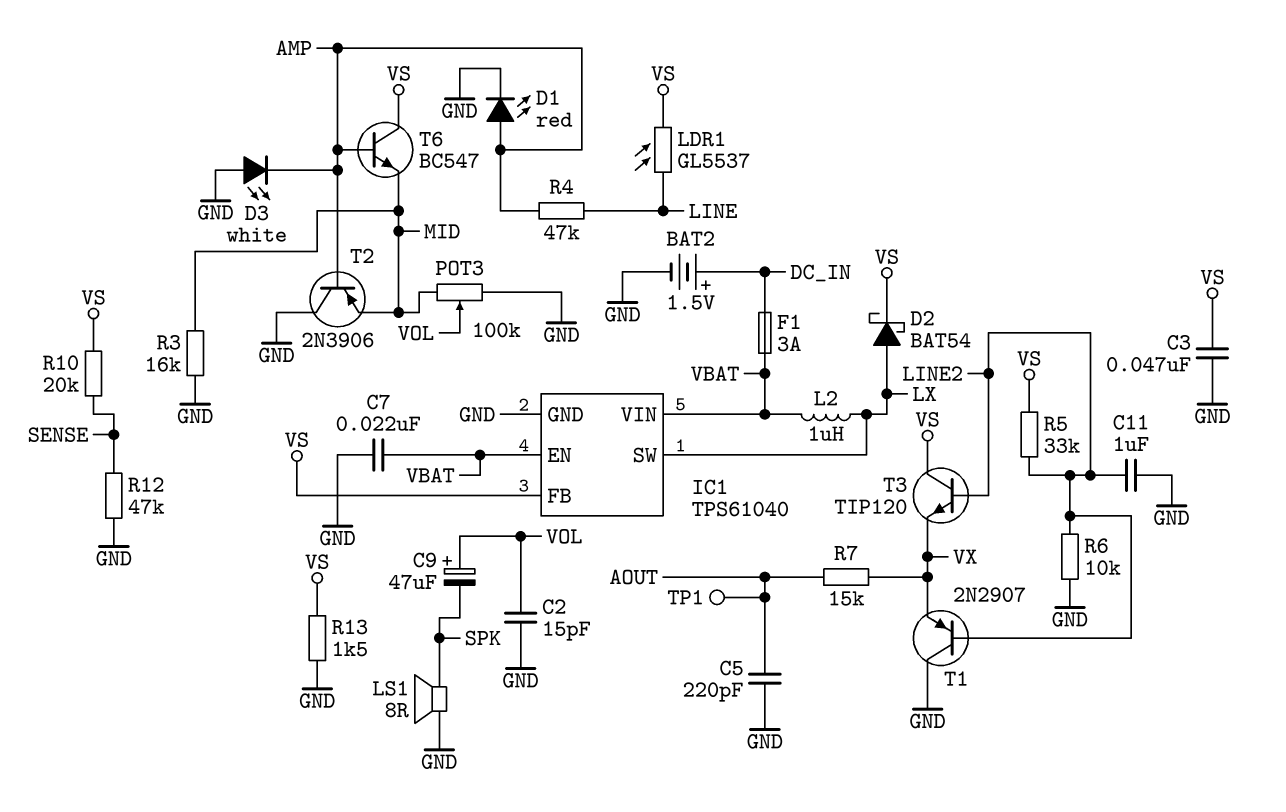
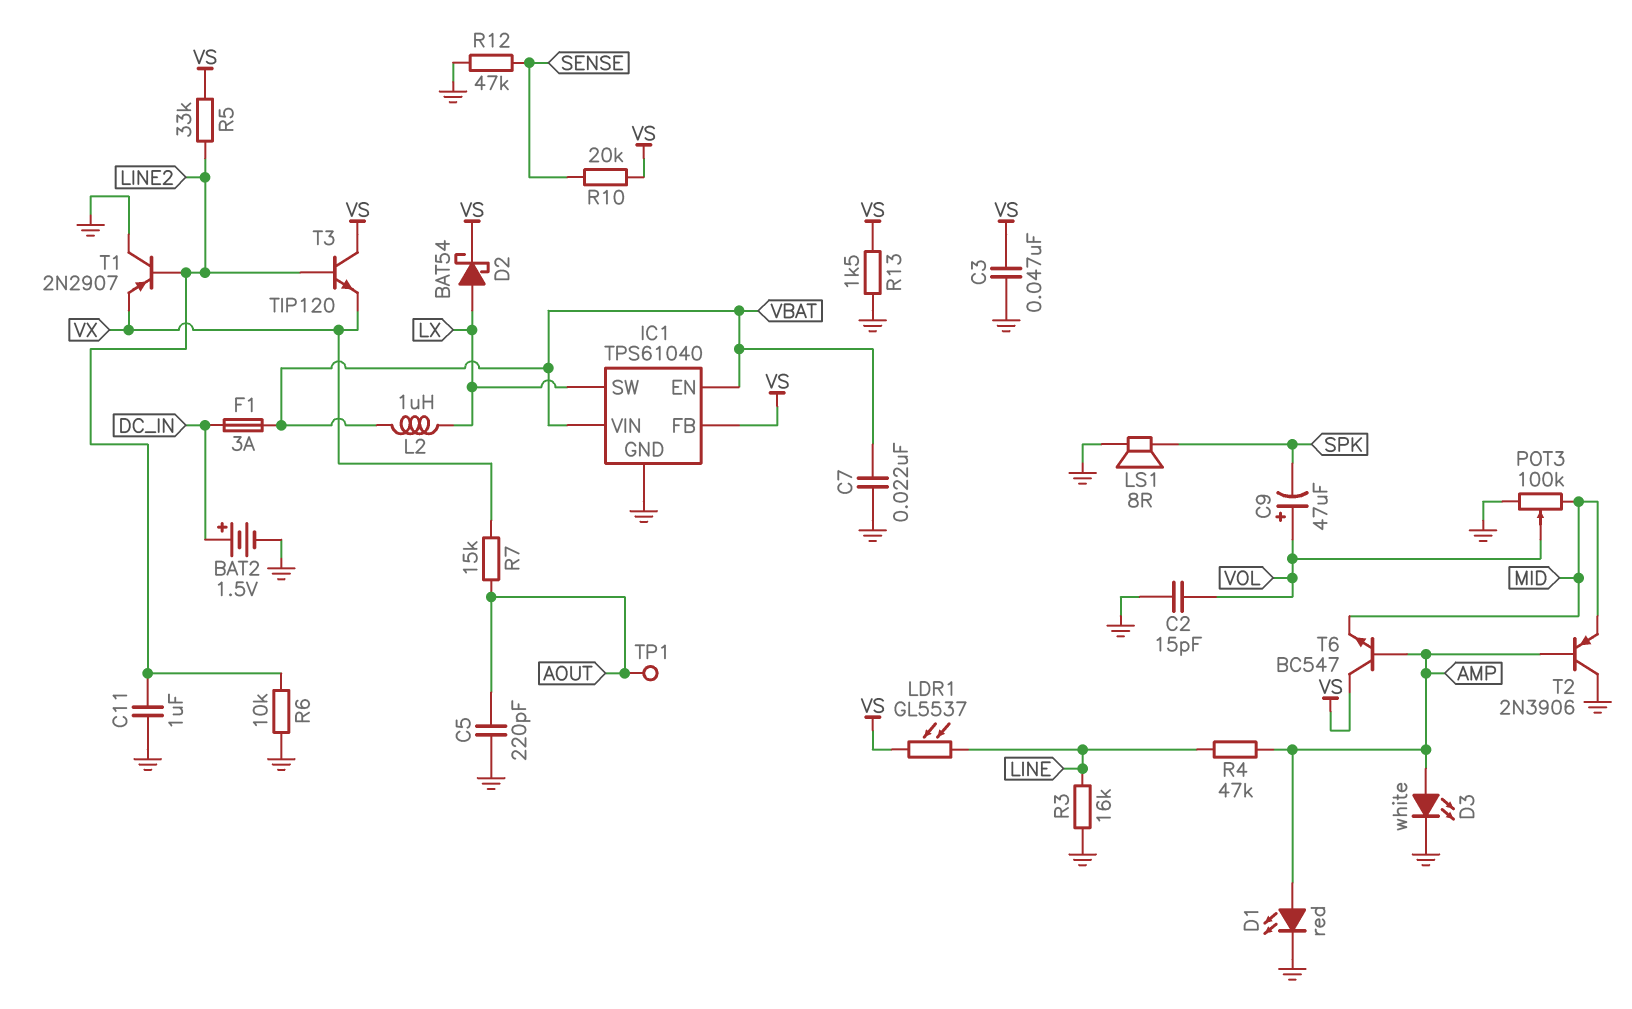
D3: LED white (A GND, K AMP) -> LED white (A AMP, K GND)
R3: 16k (GND, MID) -> 16k (GND, LINE)

